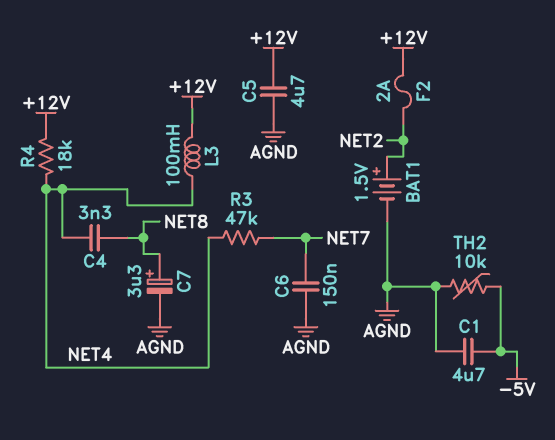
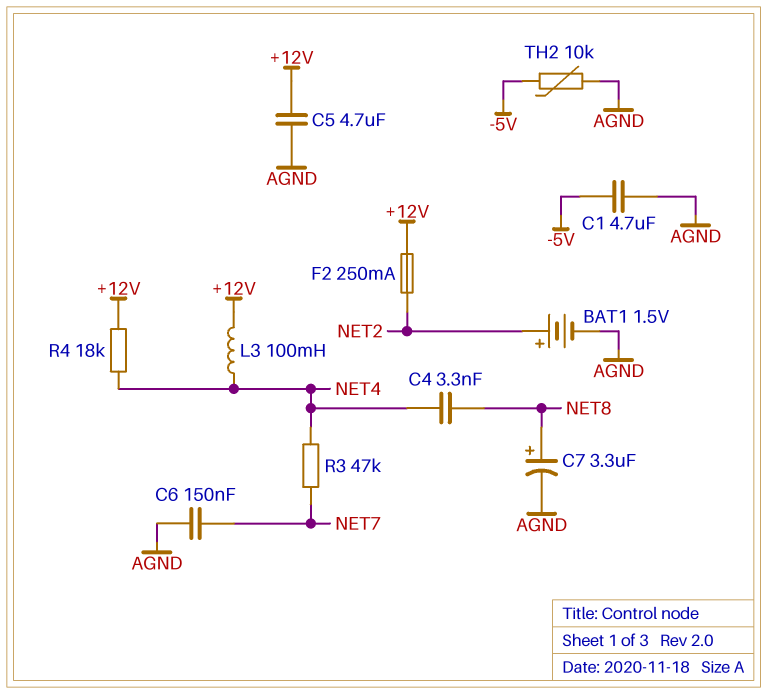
F2: 2A (+12V, NET2) -> 250mA (+12V, NET2)

